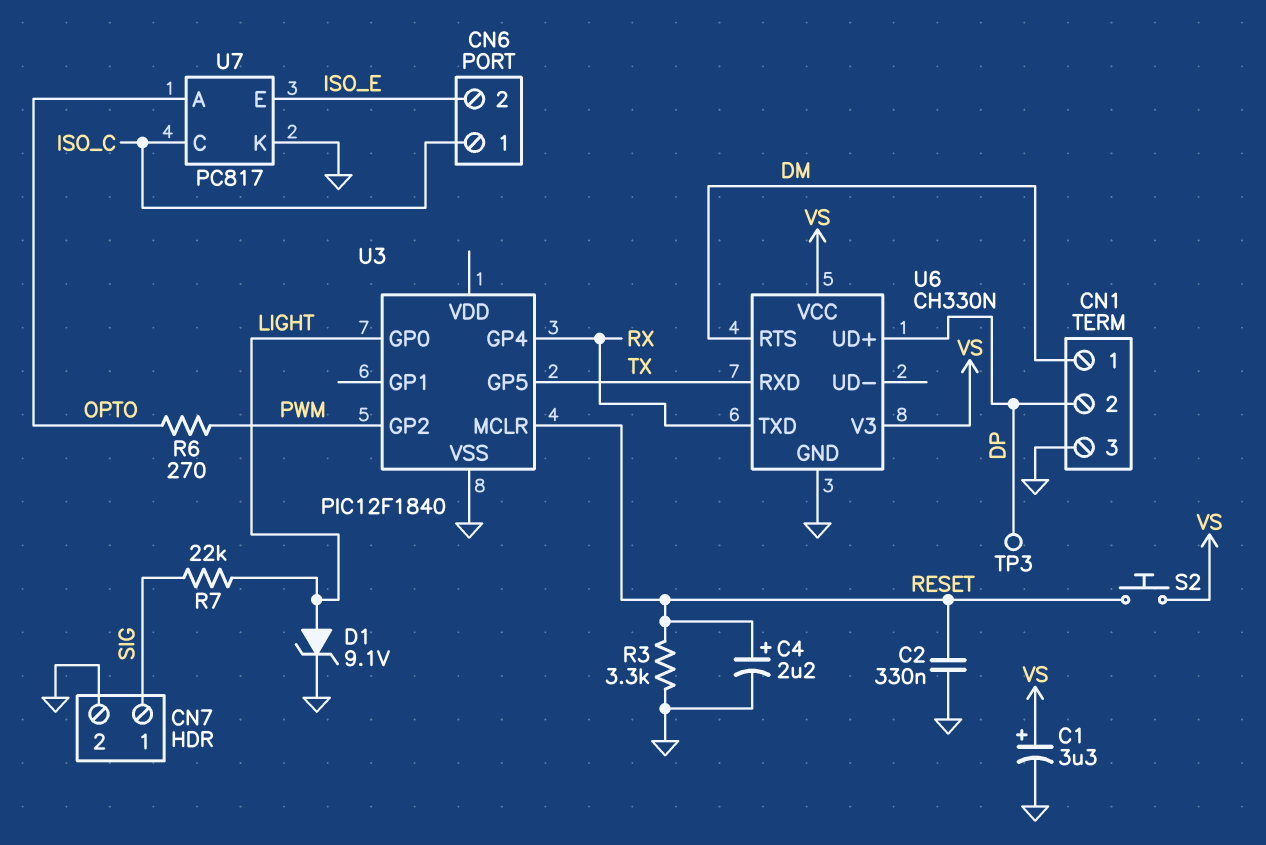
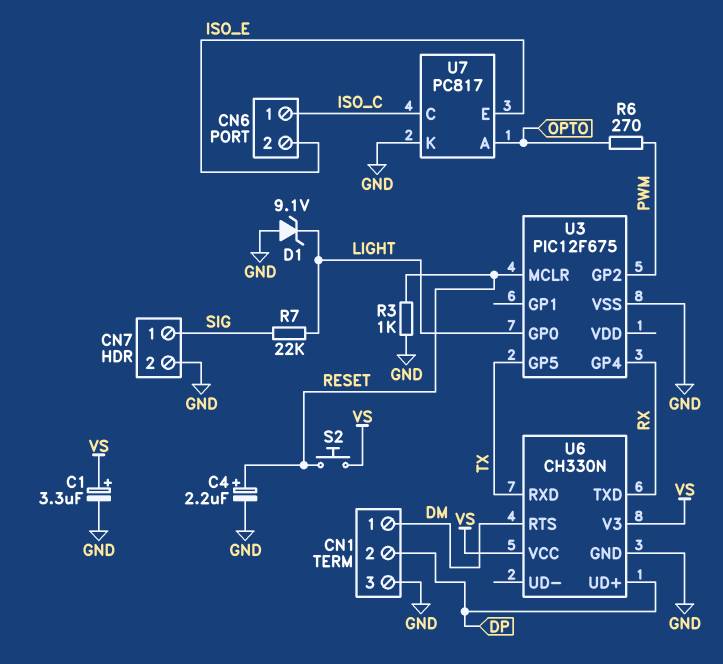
C2: 330nF (GND, RESET) -> none
D1: zener 9.1V (A LIGHT, K GND) -> zener 9.1V (A GND, K LIGHT)
R3: 3.3k (GND, RESET) -> 1k (GND, RESET)
TP3: test point (DP) -> none
U3: PIC12F1840 -> PIC12F675

